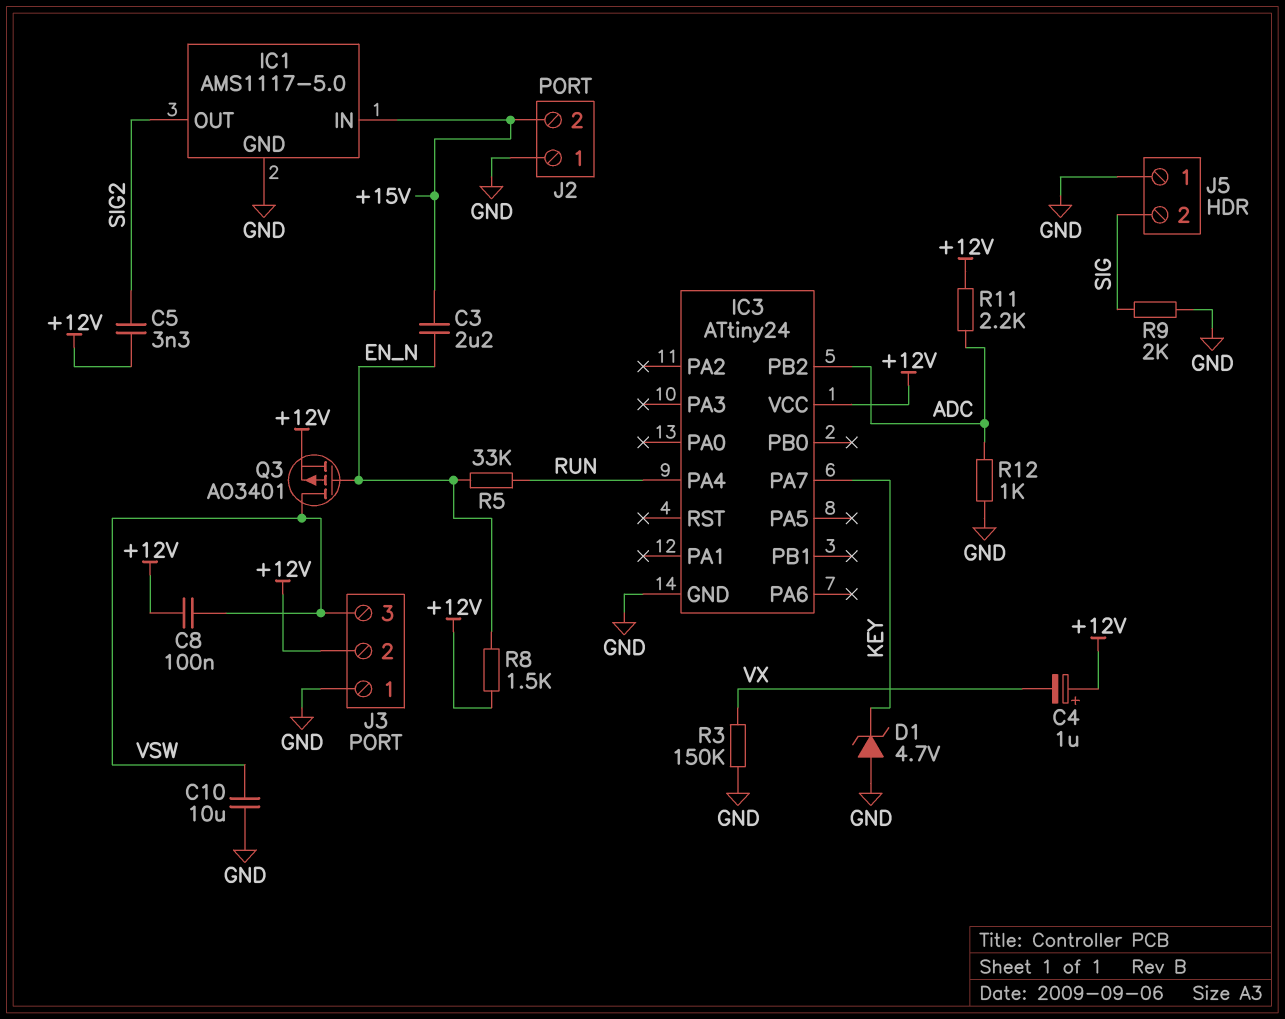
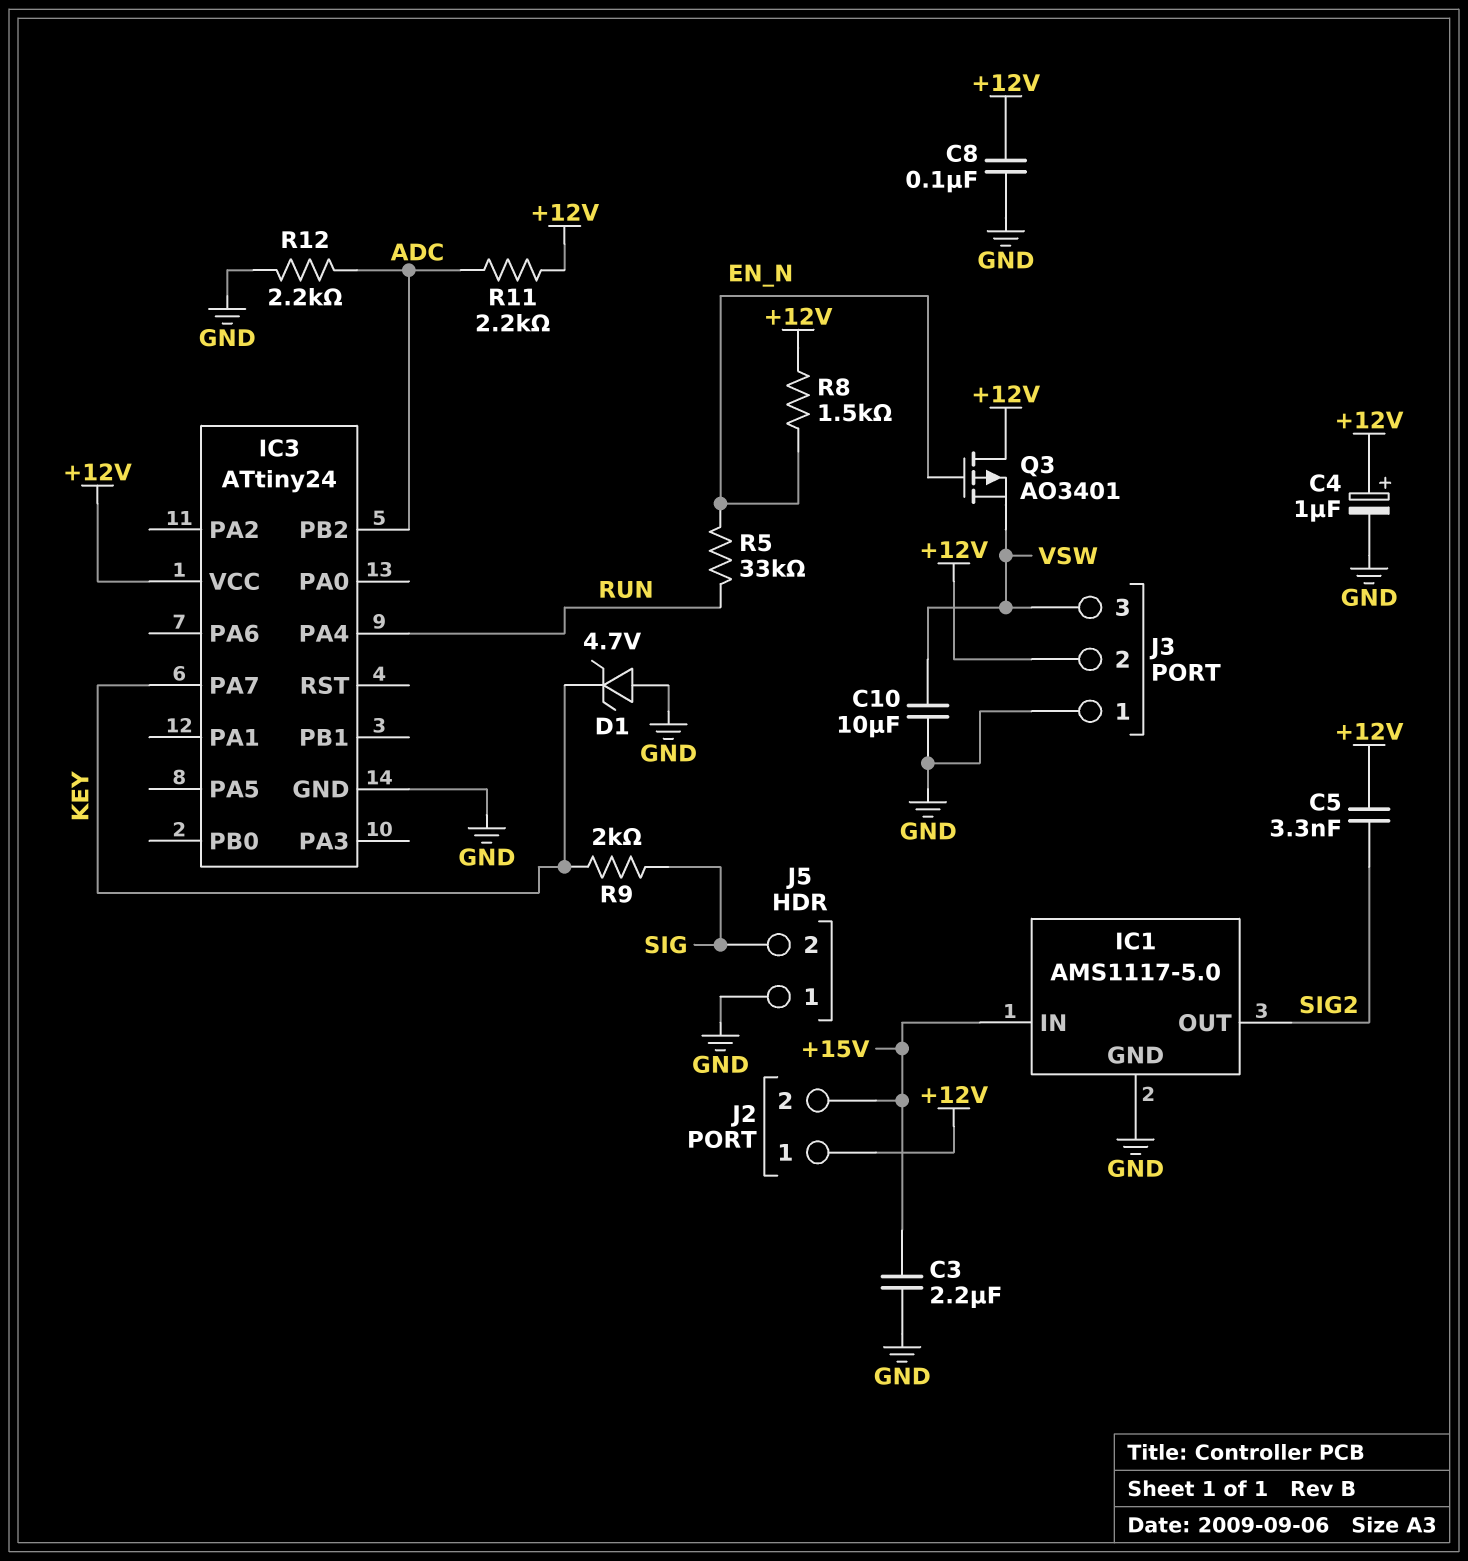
C3: 2.2uF (+15V, EN_N) -> 2.2uF (+15V, GND)
C4: 1uF (plus +12V, minus VX) -> 1uF (plus +12V, minus GND)
C8: 100nF (+12V, VSW) -> 100nF (+12V, GND)
J2 pin 1: GND -> +12V
Q3: PMOS AO3401 (G EN_N, D VSW, S +12V) -> PMOS AO3401 (G EN_N, D +12V, S VSW)
R3: 150k (GND, VX) -> none
R9: 2k (GND, SIG) -> 2k (KEY, SIG)
R12: 1k (ADC, GND) -> 2.2k (ADC, GND)

